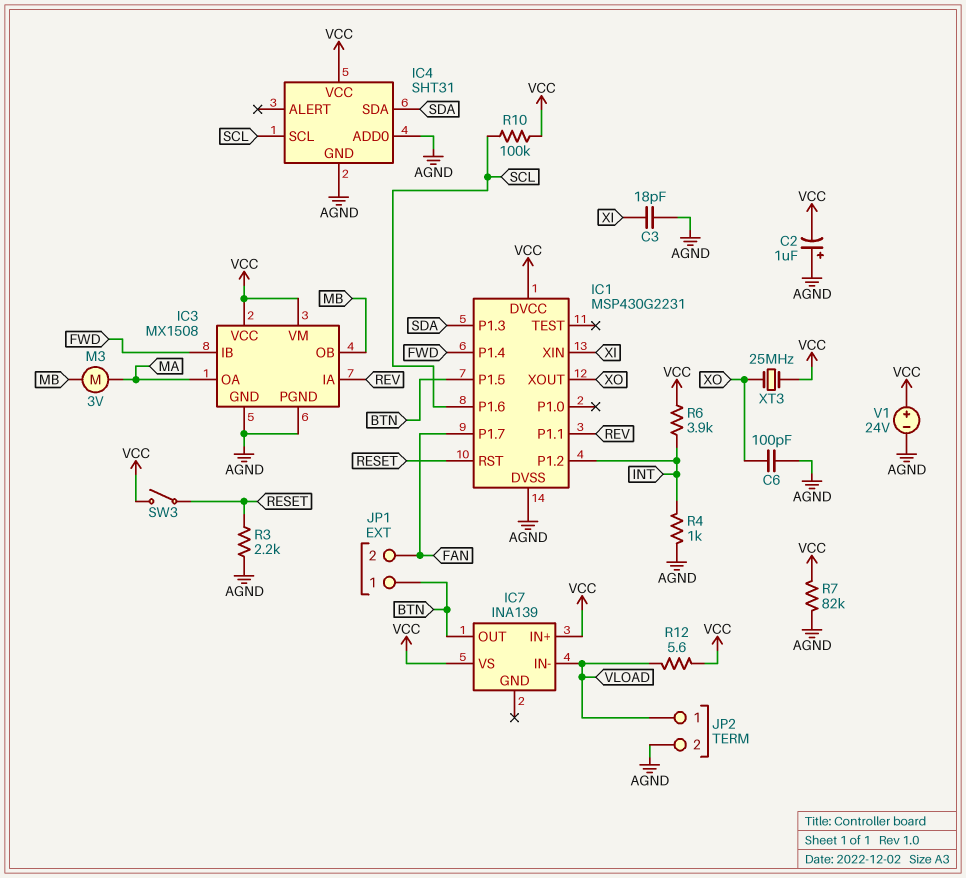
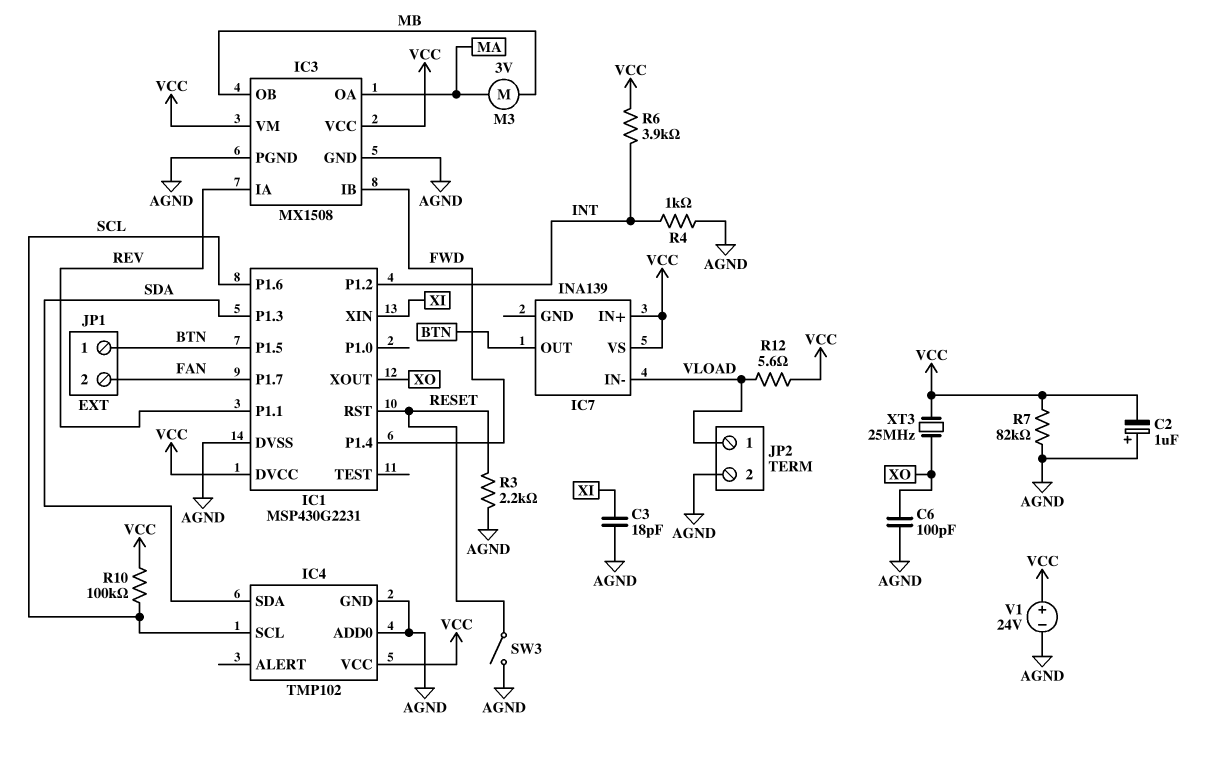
IC4: SHT31 -> TMP102
SW3: switch (RESET, VCC) -> switch (AGND, RESET)

